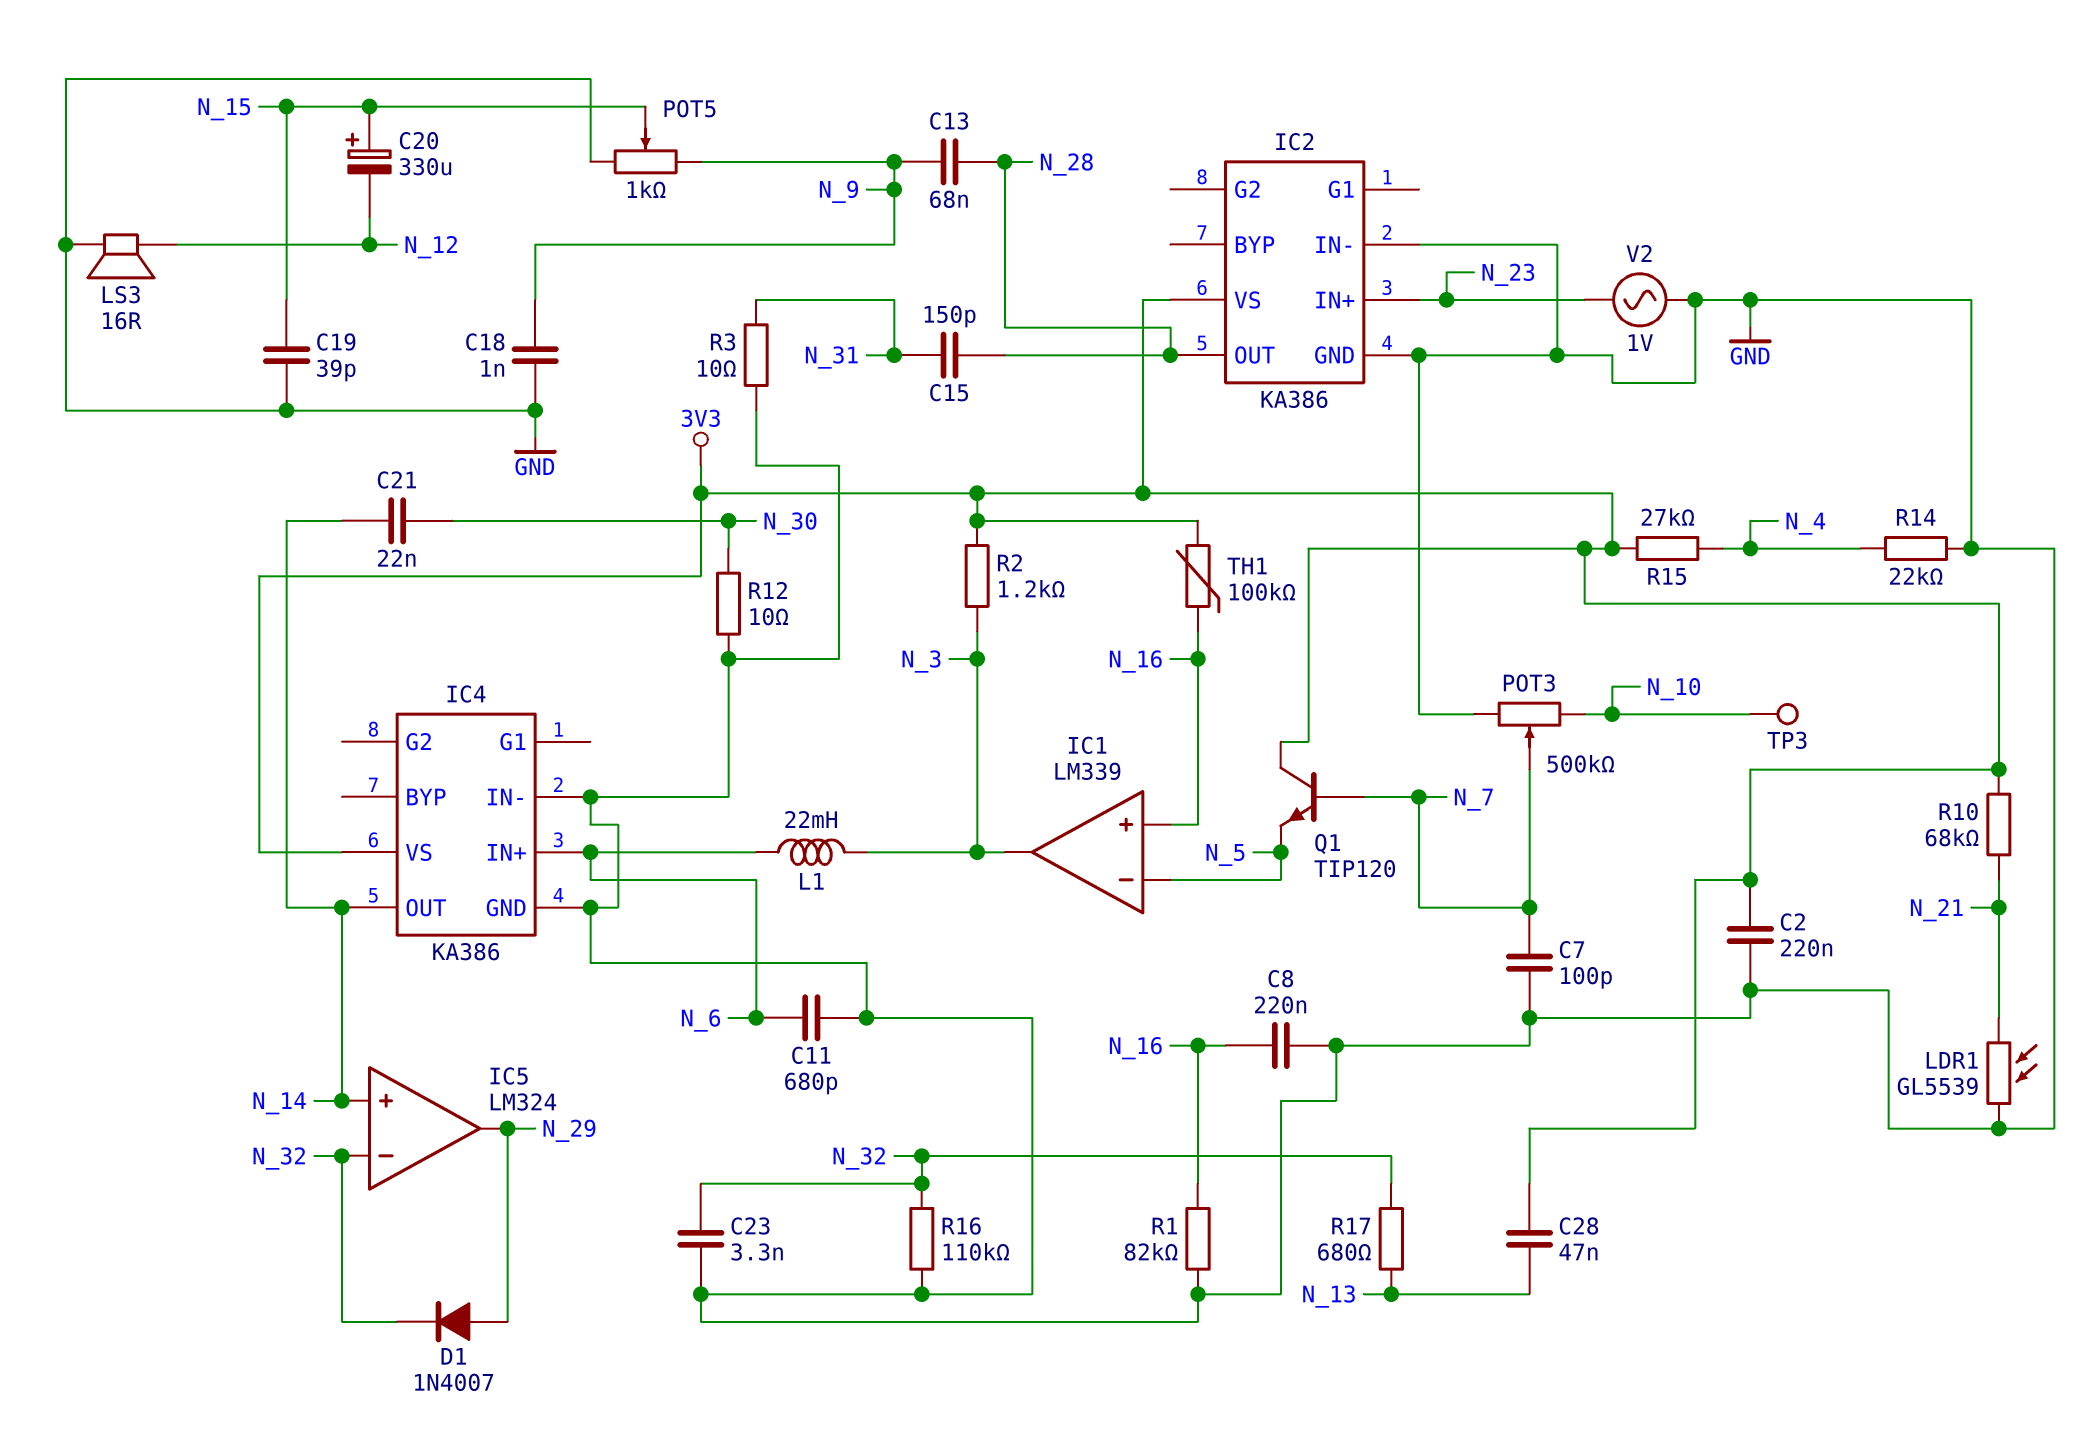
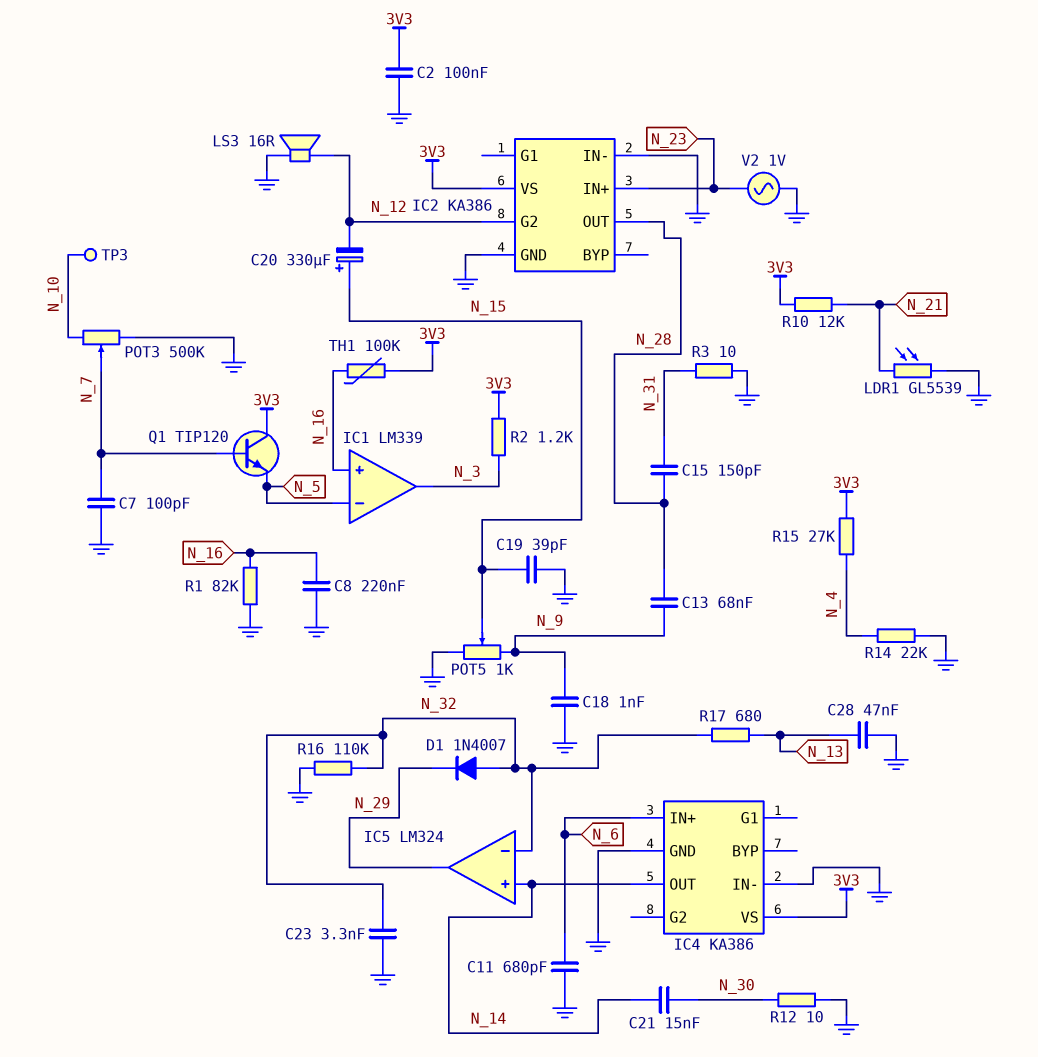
C2: 220nF (3V3, GND) -> 100nF (3V3, GND)
C21: 22nF (N_14, N_30) -> 15nF (N_14, N_30)
C28: 47nF (3V3, N_13) -> 47nF (GND, N_13)
D1: diode 1N4007 (A N_29, K N_32) -> diode 1N4007 (A N_32, K N_29)
IC2 pin G2: none -> N_12
L1: 22mH (N_3, N_6) -> none
R10: 68k (3V3, N_21) -> 12k (3V3, N_21)

